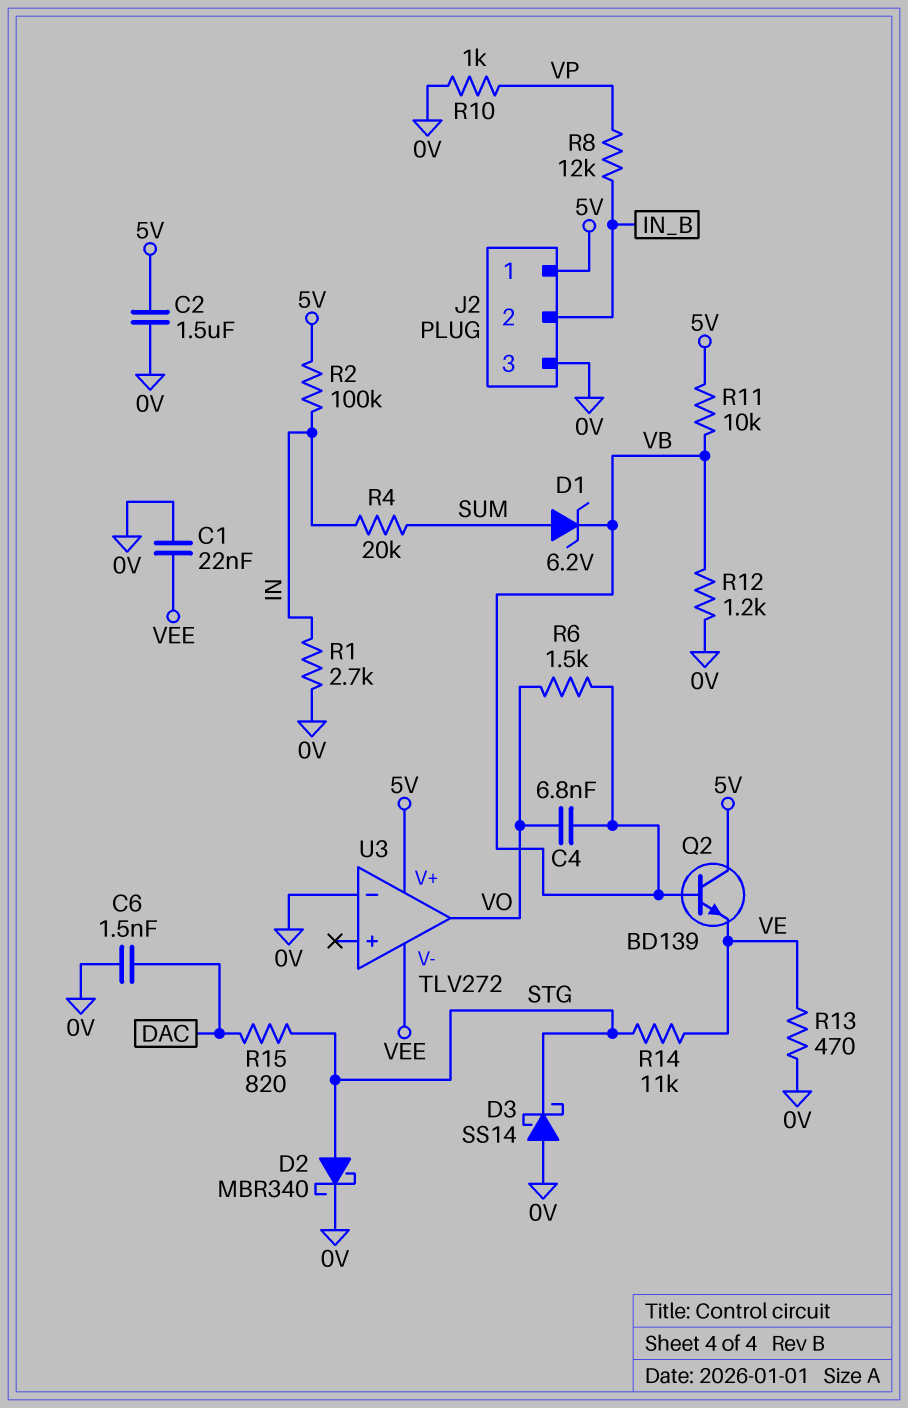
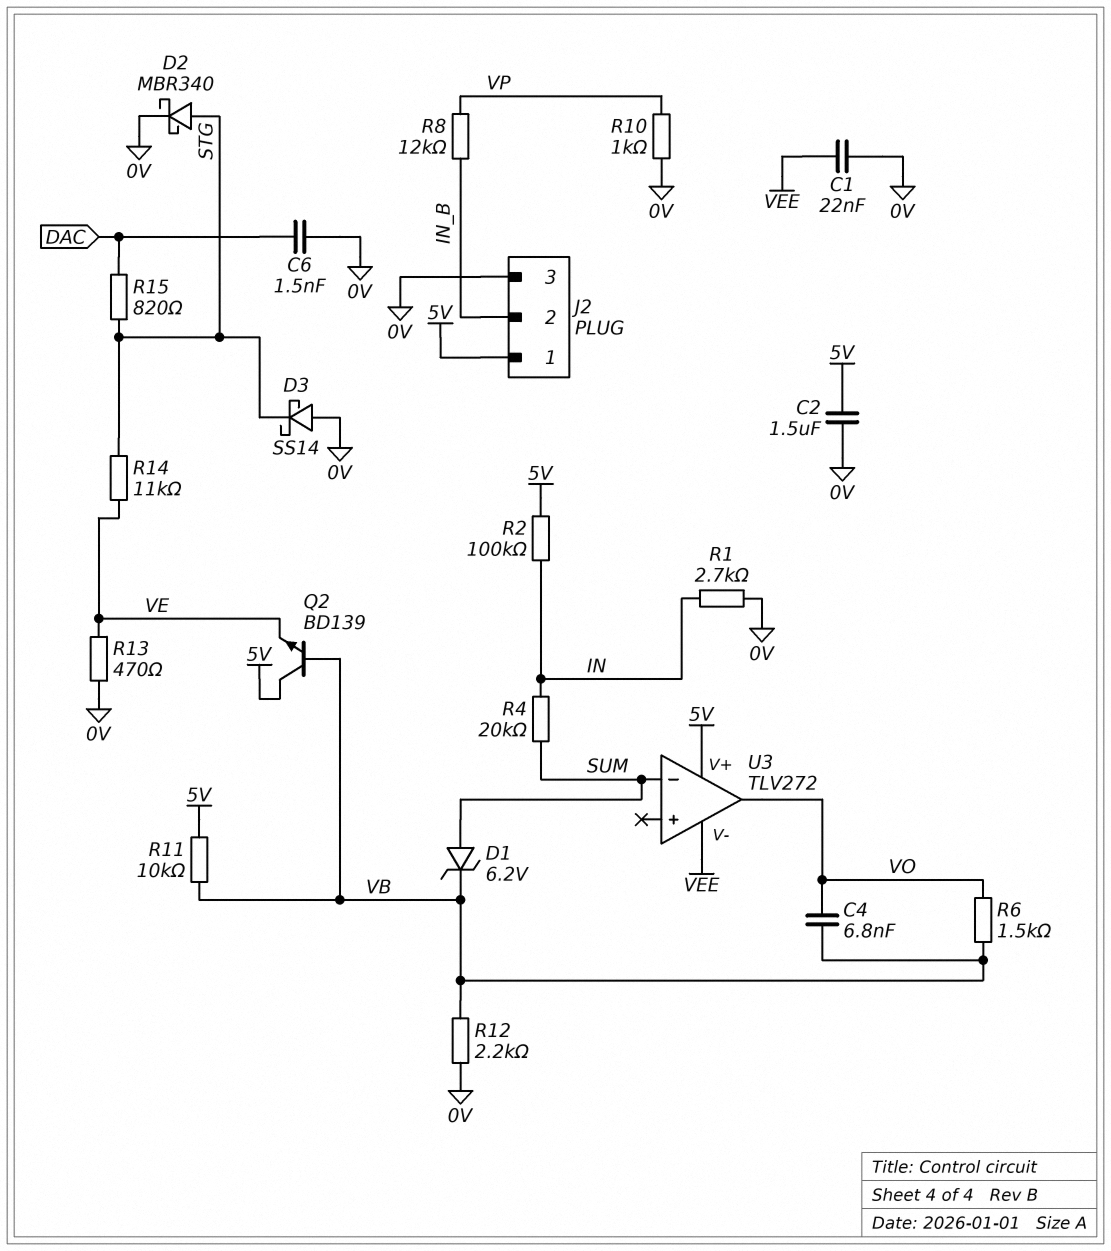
R12: 1.2k (0V, VB) -> 2.2k (0V, VB)
U3 pin in-: 0V -> SUM

